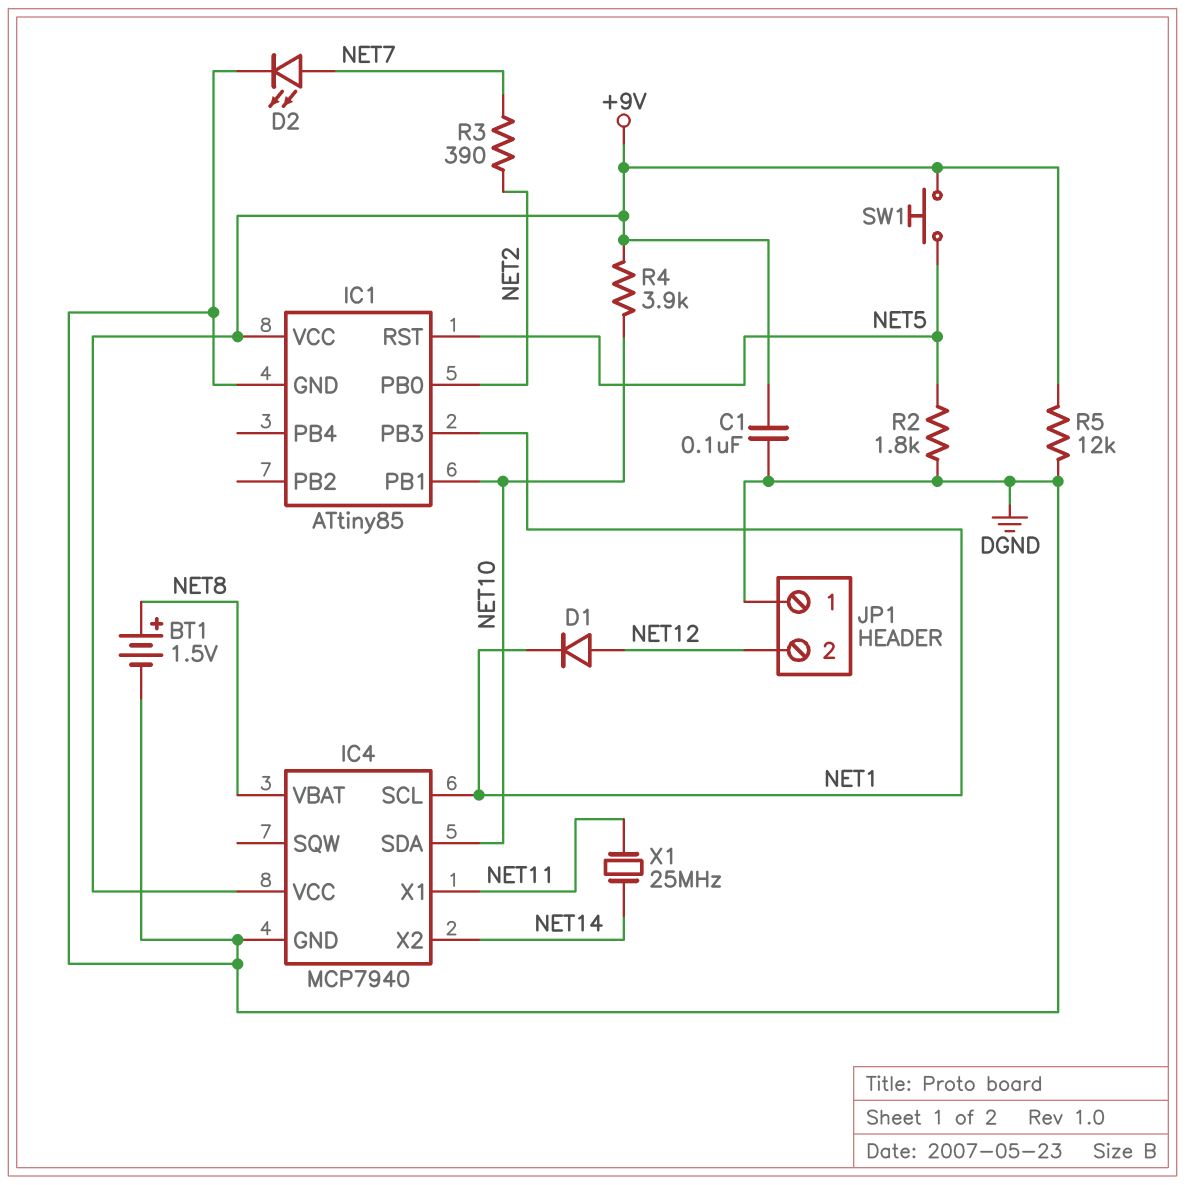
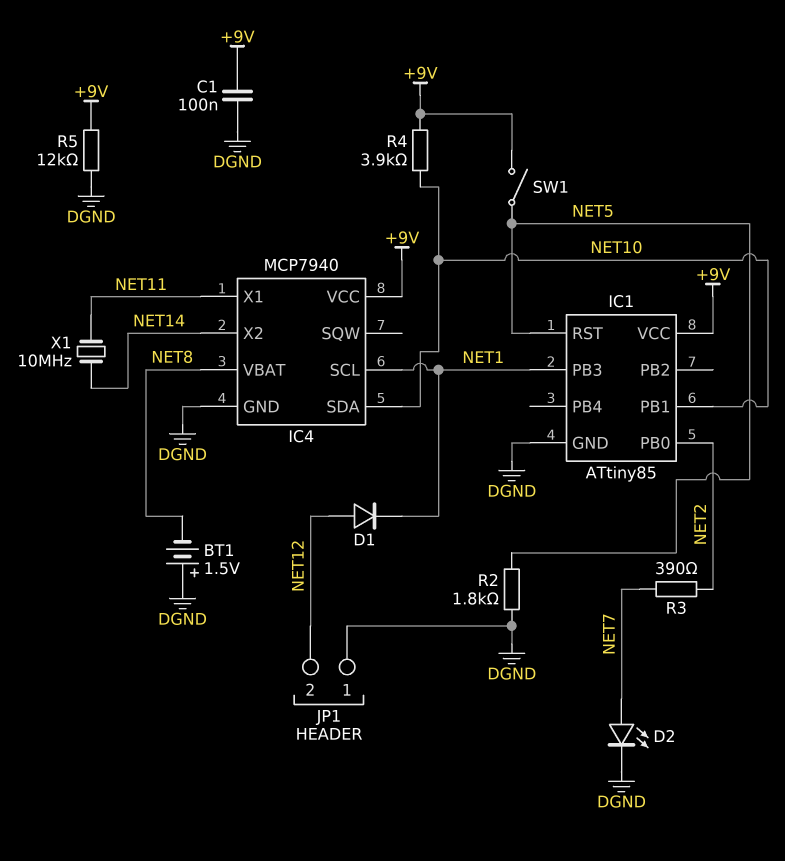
BT1: 1.5V (plus NET8, minus DGND) -> 1.5V (plus DGND, minus NET8)
SW1: button (+9V, NET5) -> switch (+9V, NET5)
X1: 25MHz (NET11, NET14) -> 10MHz (NET11, NET14)

